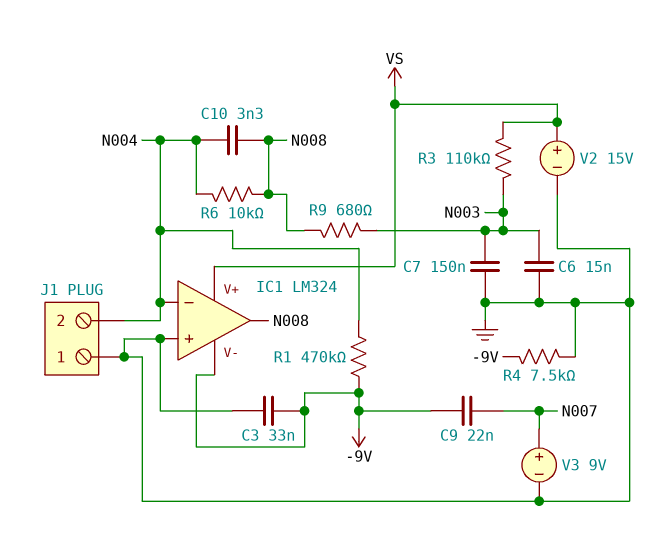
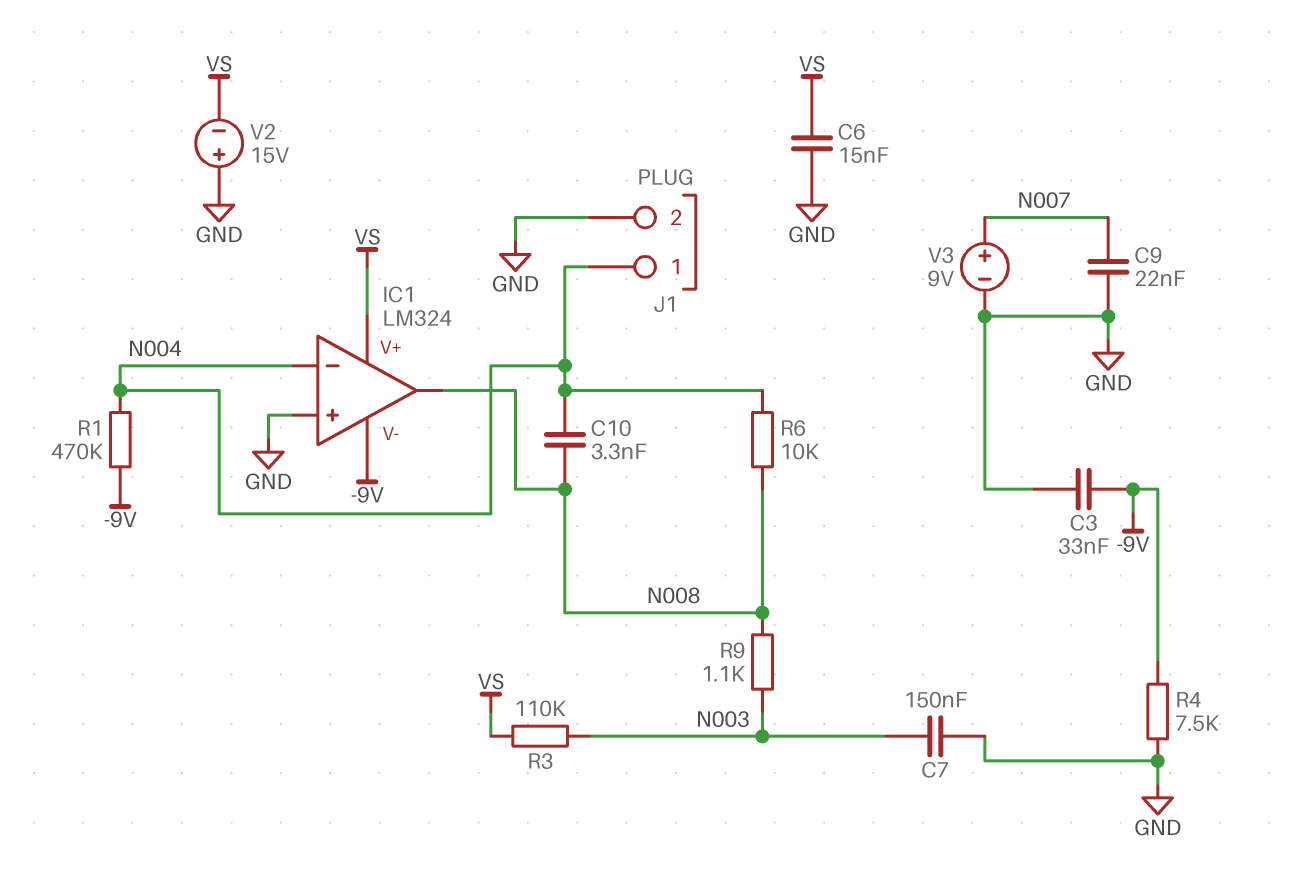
C6: 15nF (GND, N003) -> 15nF (GND, VS)
C9: 22nF (-9V, N007) -> 22nF (GND, N007)
J1 pin 1: GND -> N004
J1 pin 2: N004 -> GND
R9: 680 (N003, N008) -> 1.1k (N003, N008)
V2: 15V (plus VS, minus GND) -> 15V (plus GND, minus VS)

